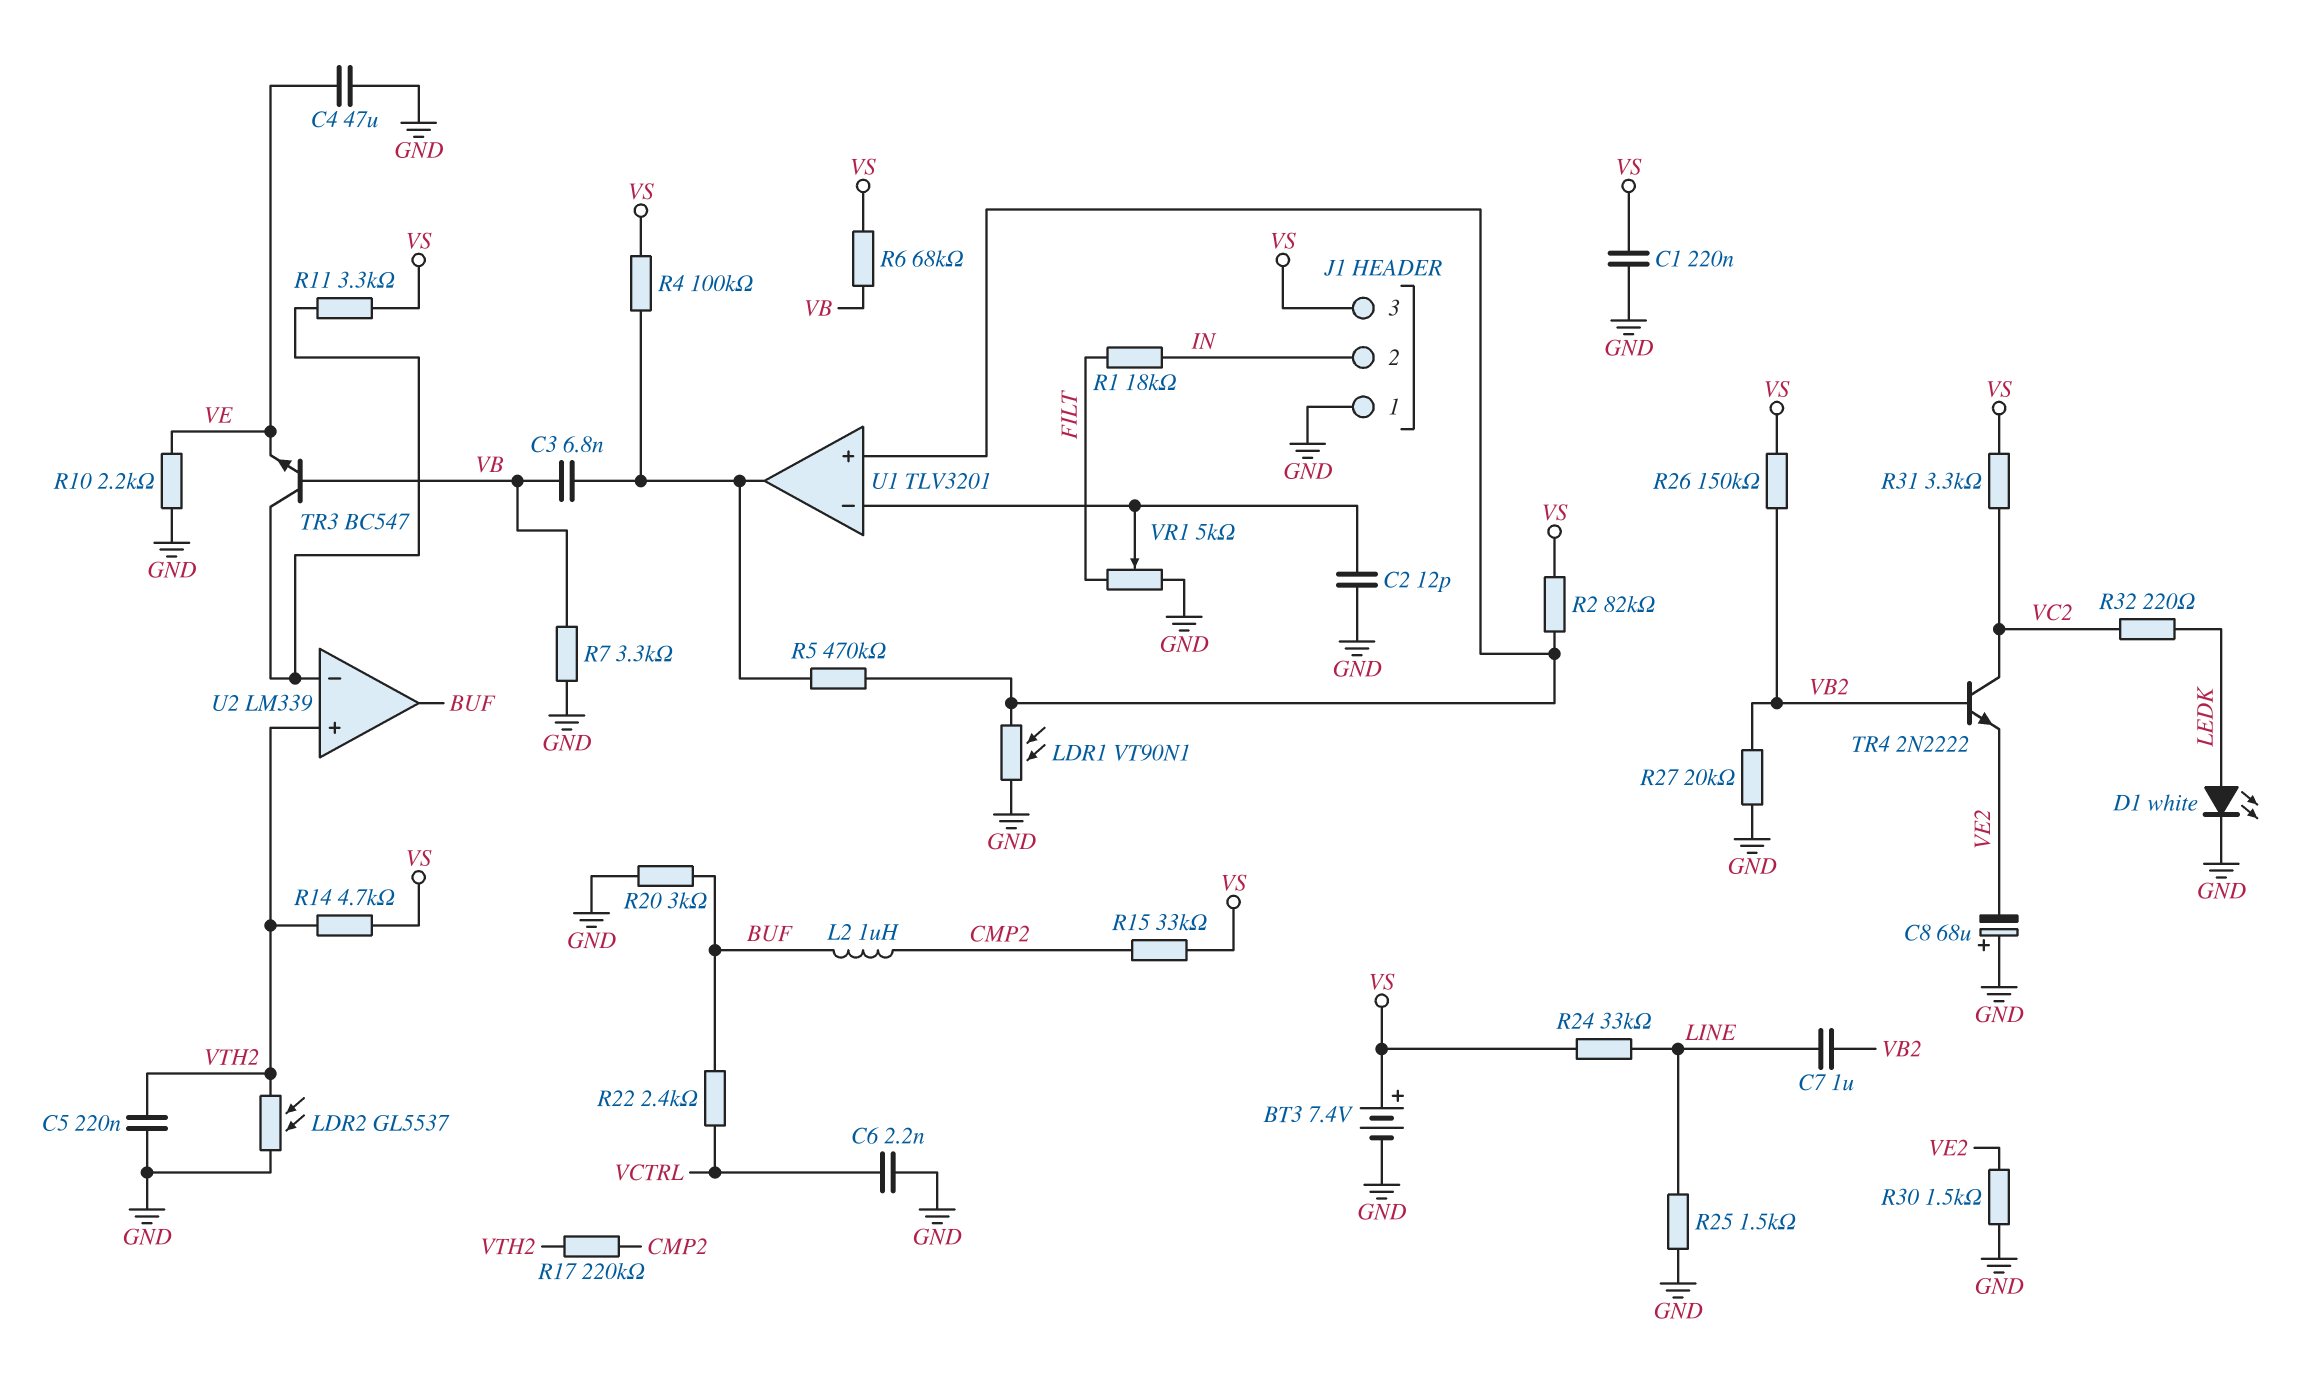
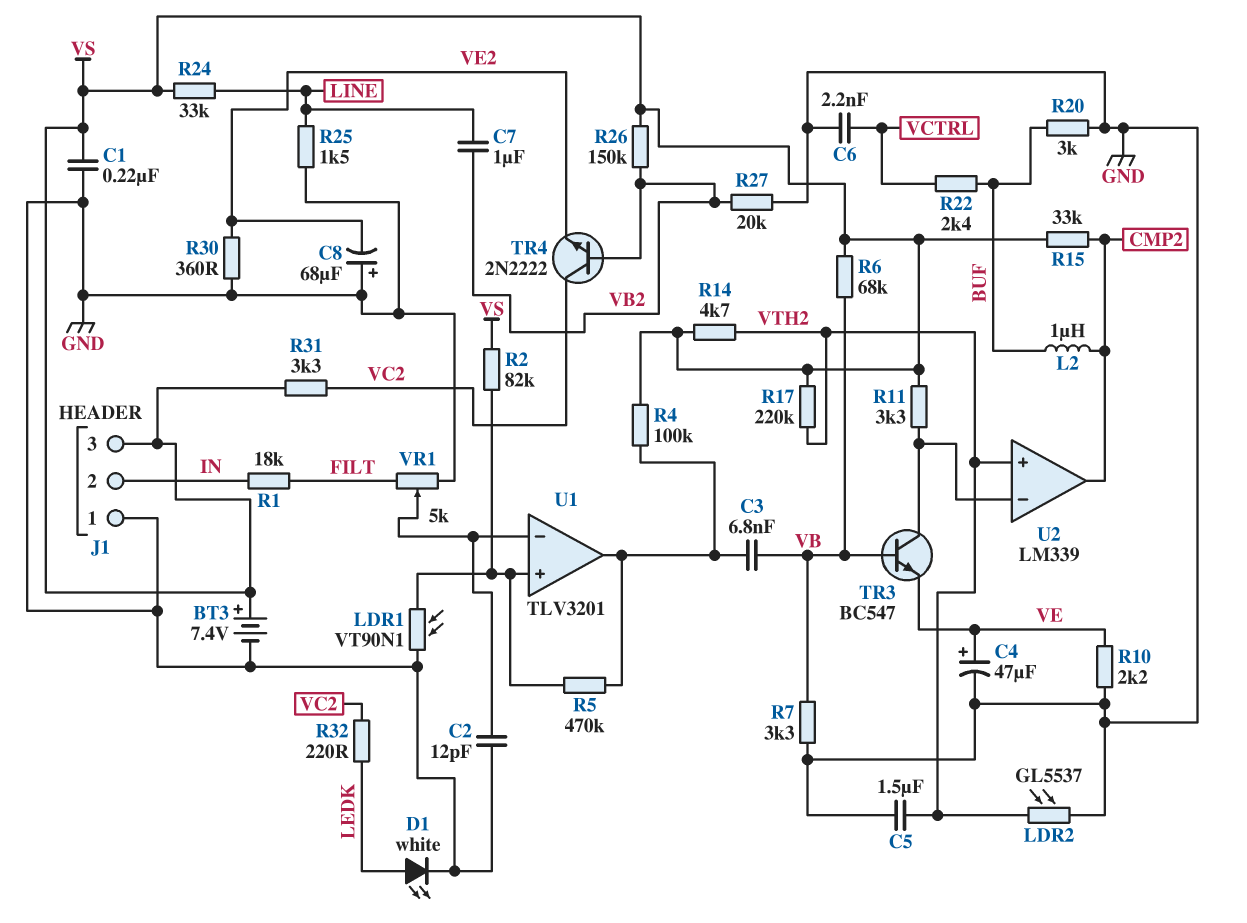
C4: 47uF (GND, VE) -> 47uF (plus VE, minus GND)
C5: 220nF (GND, VTH2) -> 1.5uF (GND, VTH2)
R17: 220k (CMP2, VTH2) -> 220k (VS, VTH2)
R30: 1.5k (GND, VE2) -> 360 (GND, VE2)
U2 pin out: BUF -> CMP2

